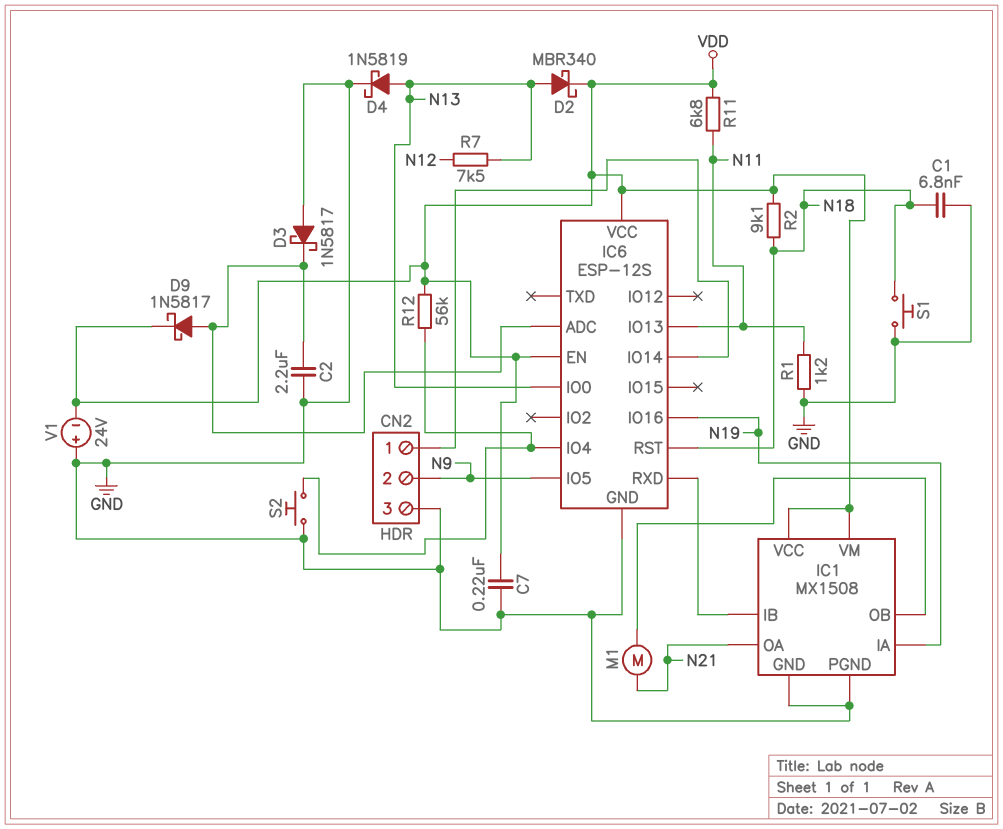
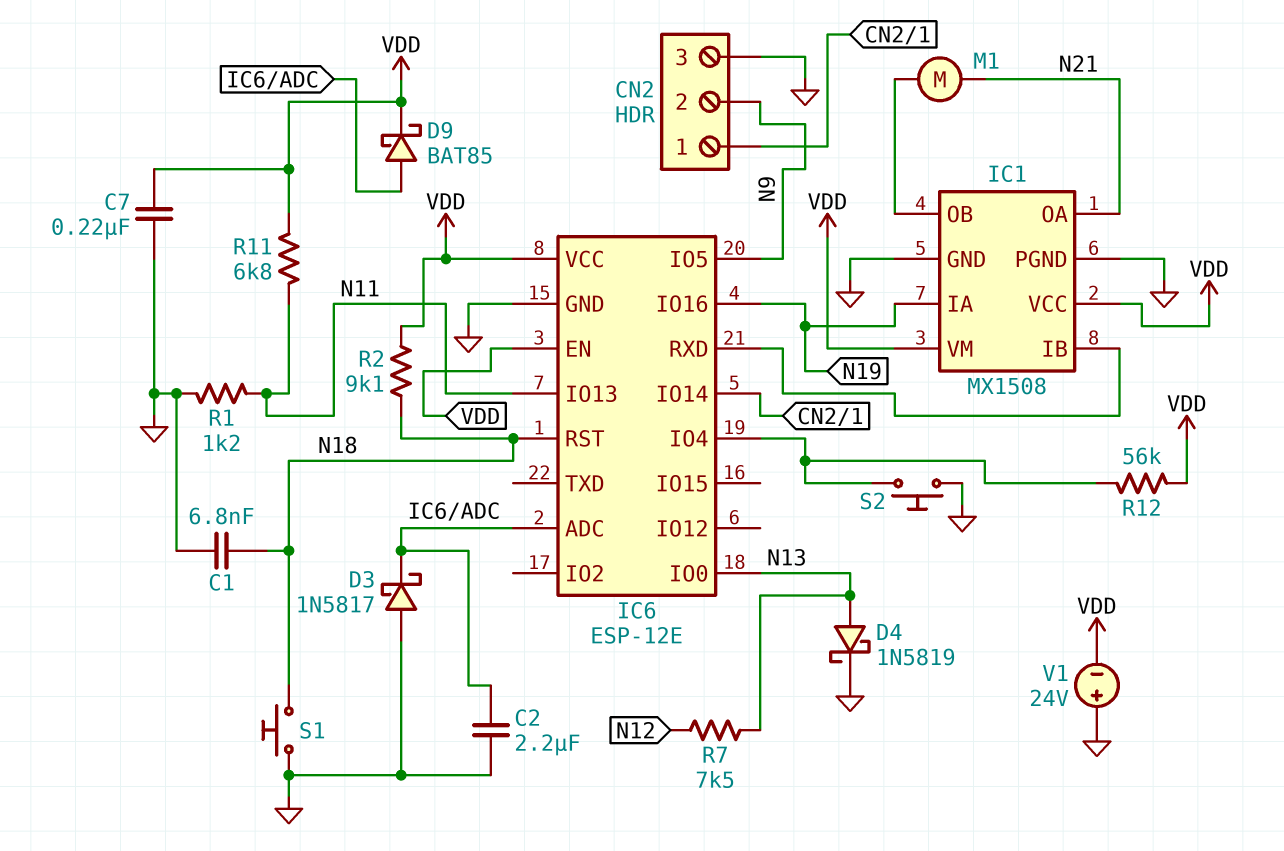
D2: schottky MBR340 (A N13, K VDD) -> none
D9: schottky 1N5817 (A IC6/ADC, K VDD) -> schottky BAT85 (A IC6/ADC, K VDD)
IC6: ESP-12S -> ESP-12E

